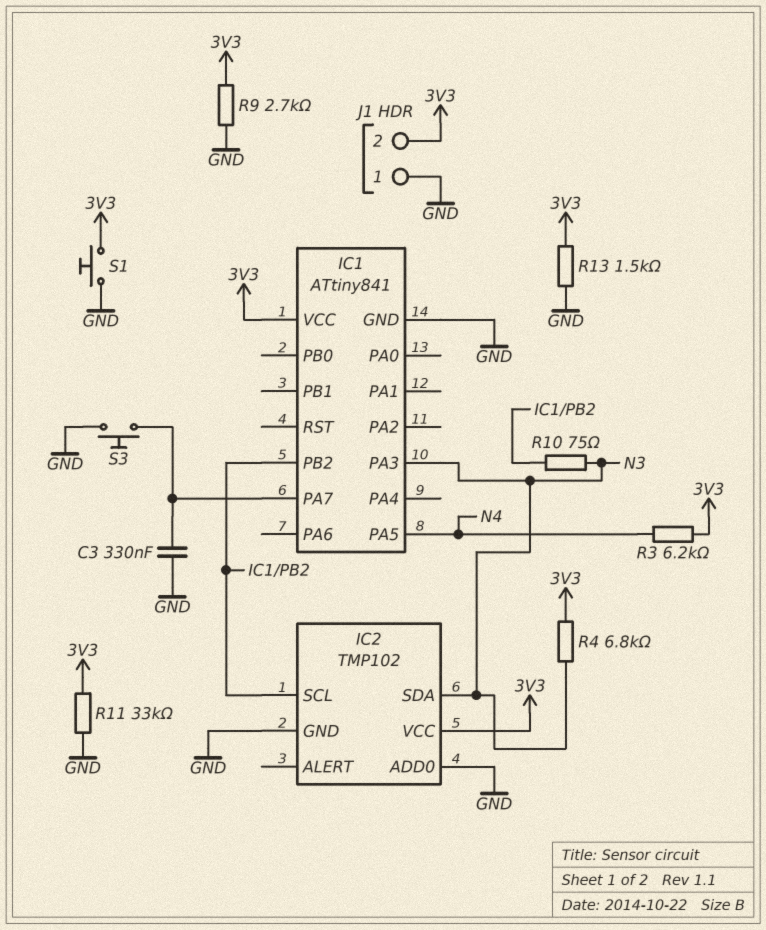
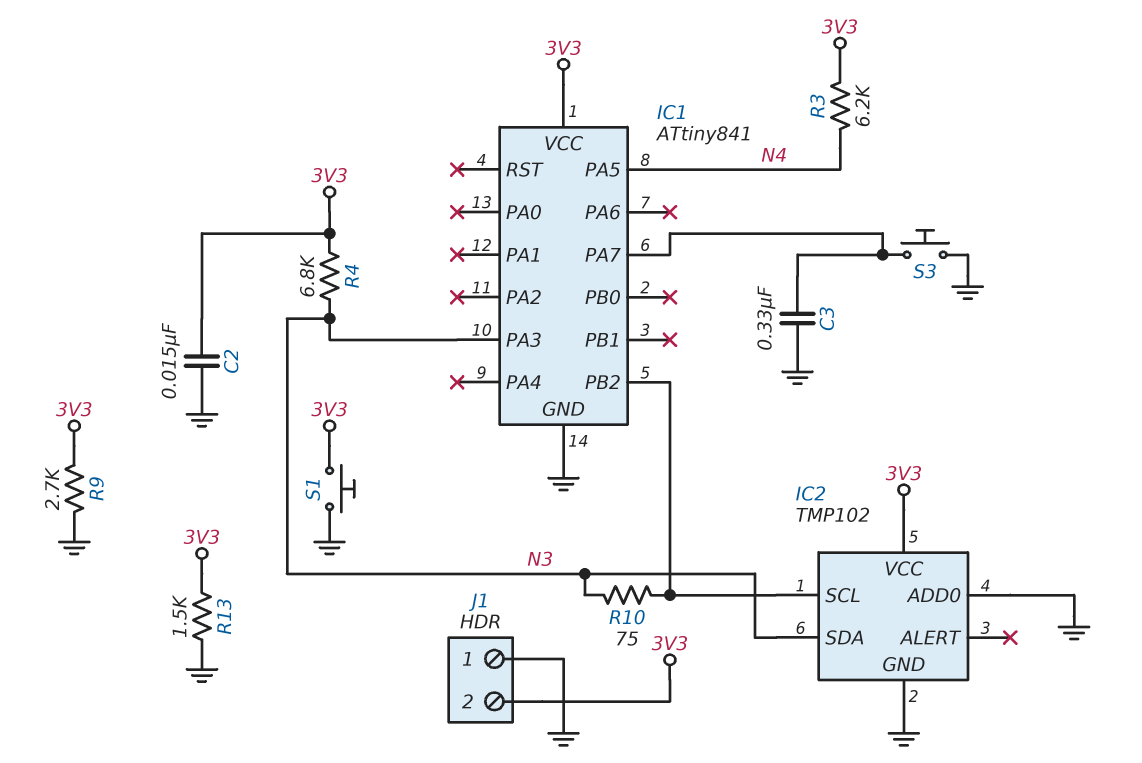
C2: none -> 15nF (3V3, GND)
R11: 33k (3V3, GND) -> none

